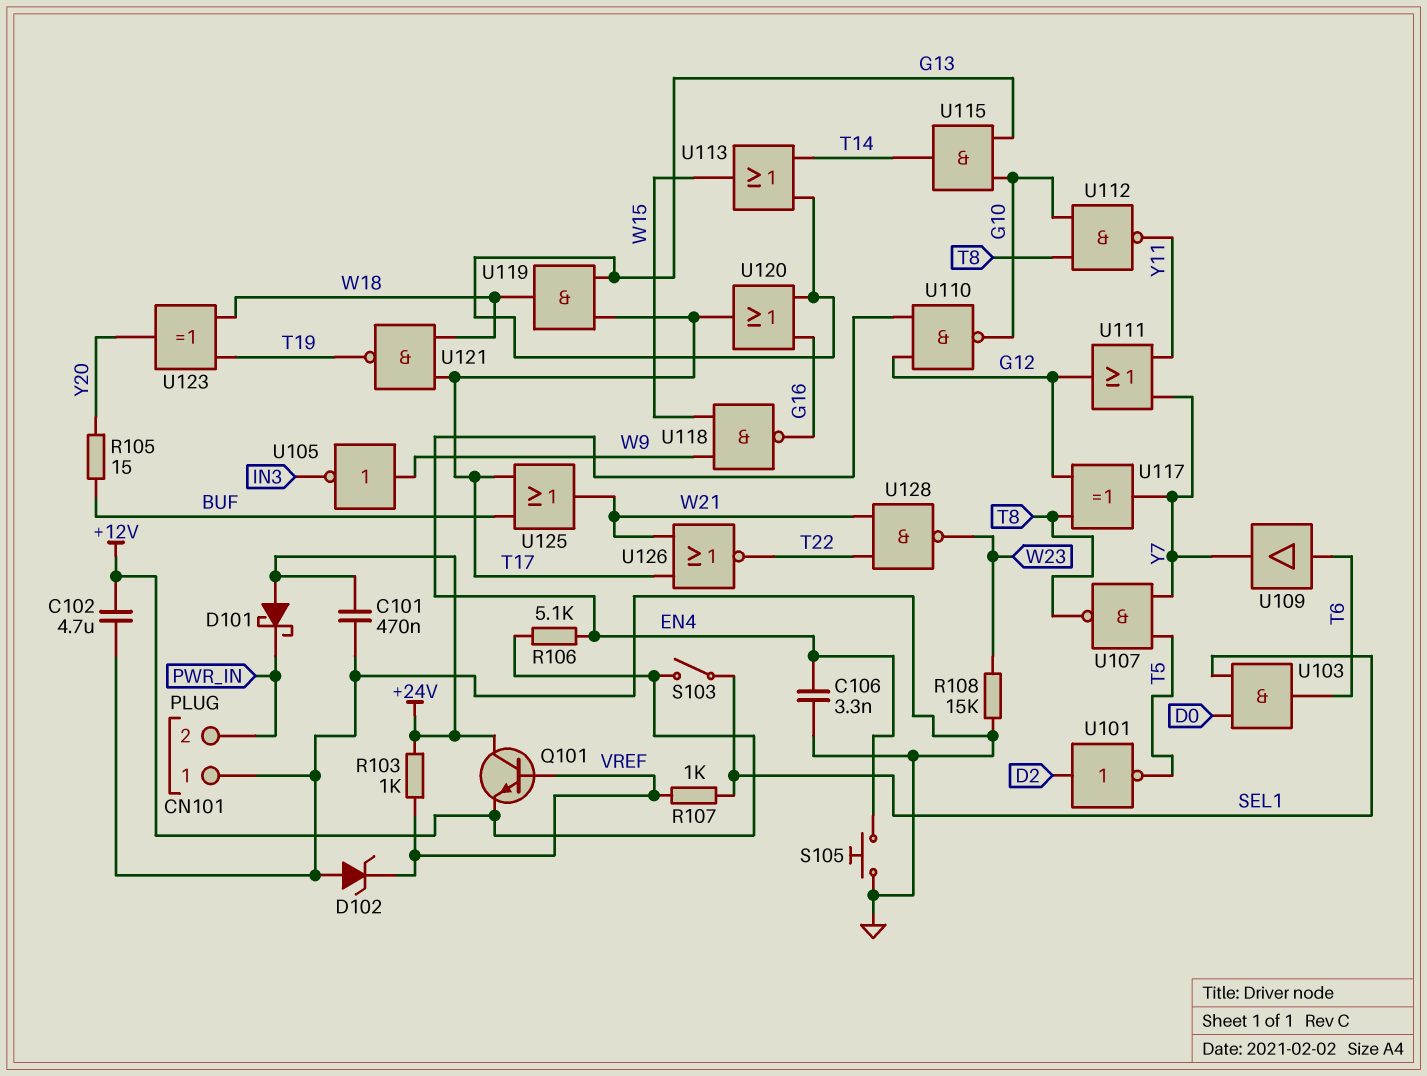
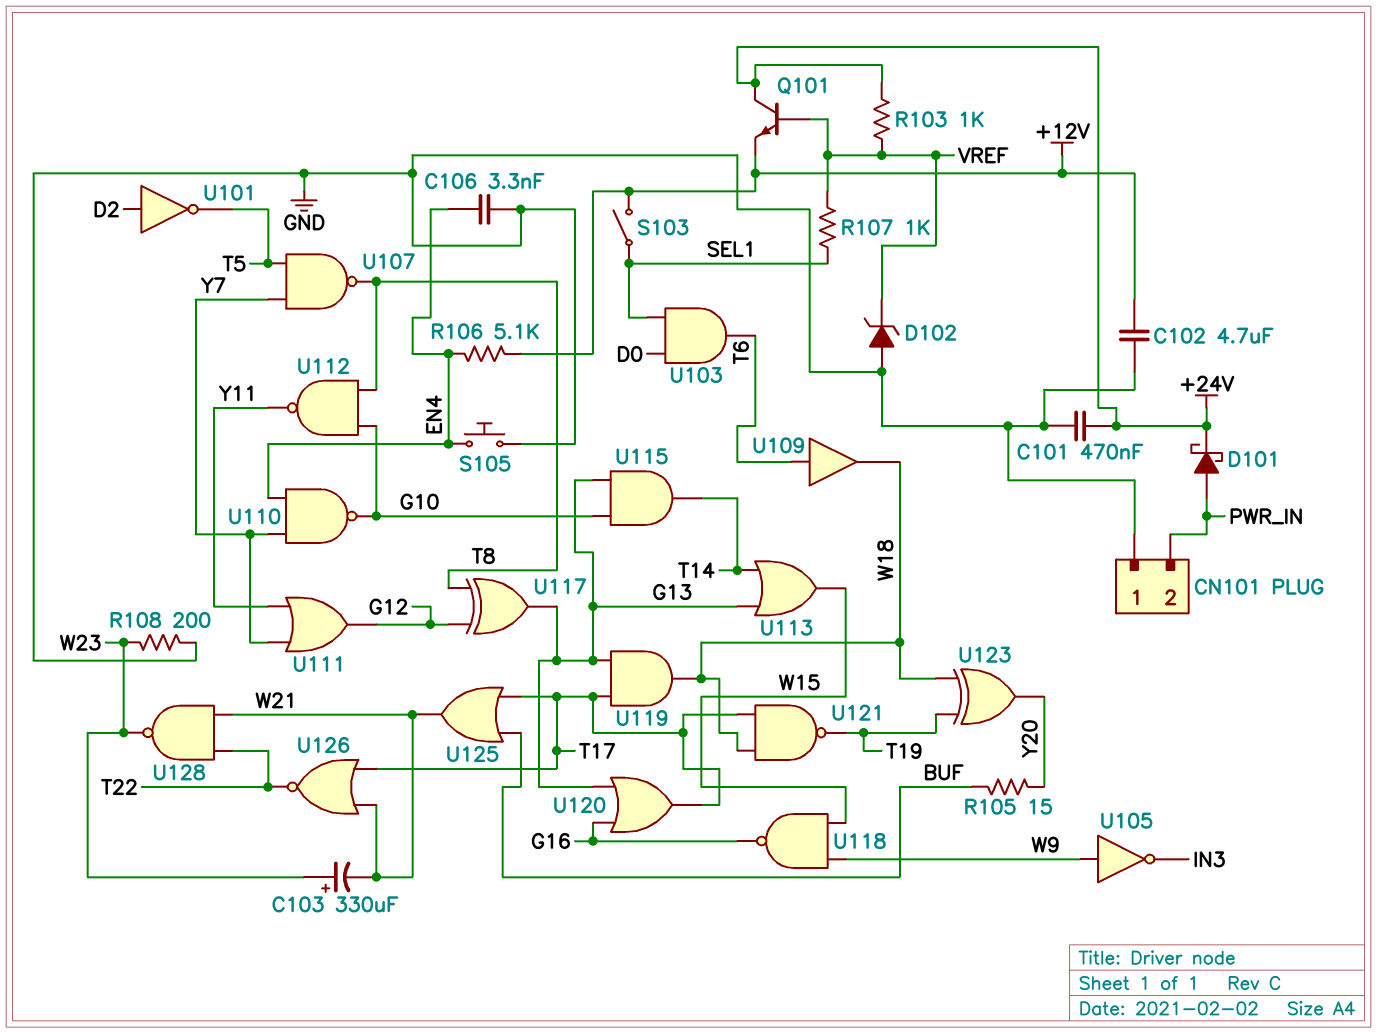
C103: none -> 330uF (plus W23, minus W21)
D101: schottky (A +24V, K PWR_IN) -> schottky (A PWR_IN, K +24V)
R108: 15k (GND, W23) -> 200 (GND, W23)
U109: buffer (in T6, out Y7) -> buffer (in T6, out W18)
U110: NAND (in EN4, in G12, out G10) -> NAND (in EN4, in Y7, out G10)
U117: XOR (in G12, in T8, out Y7) -> XOR (in G12, in T8, out G13)

